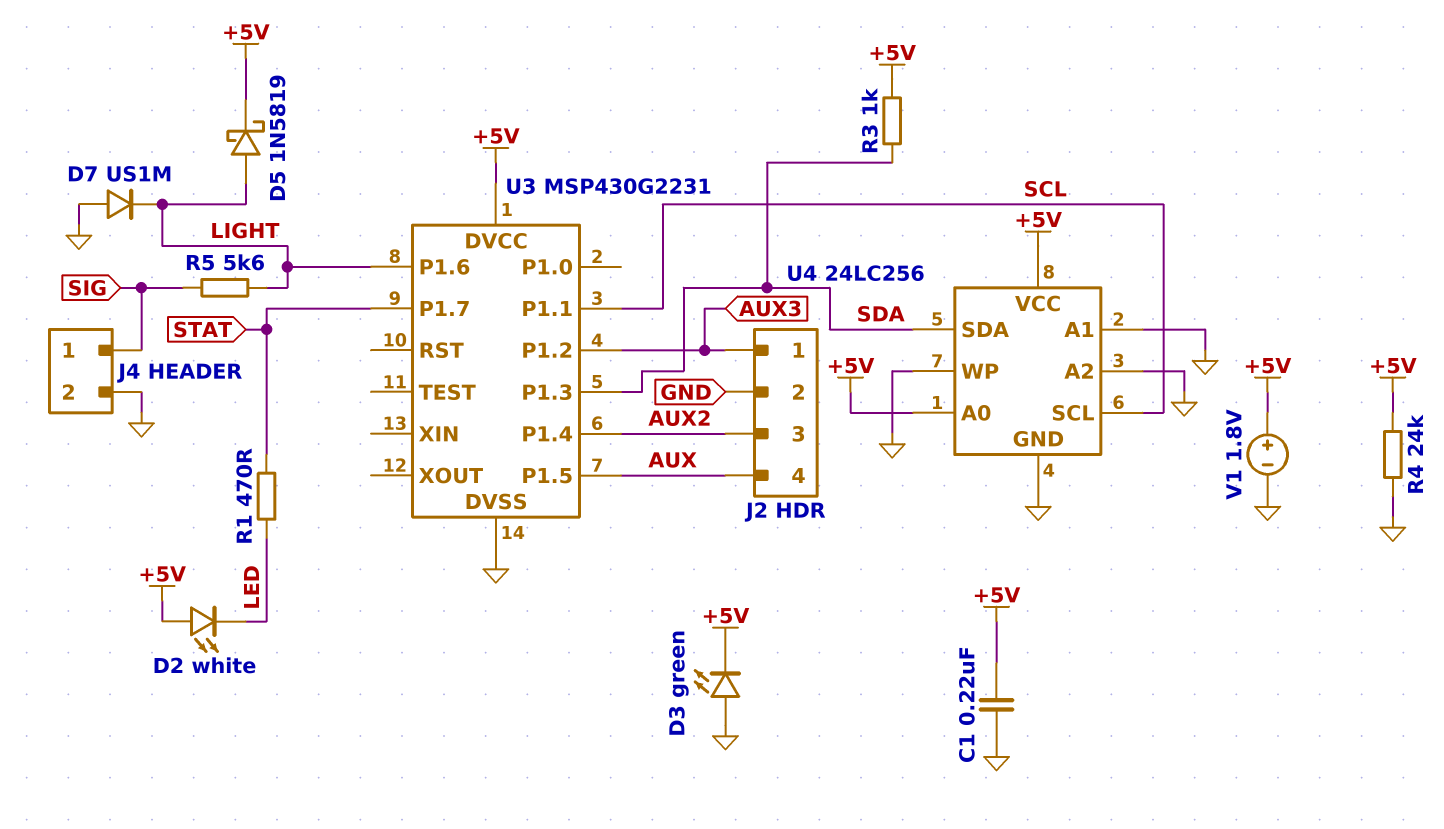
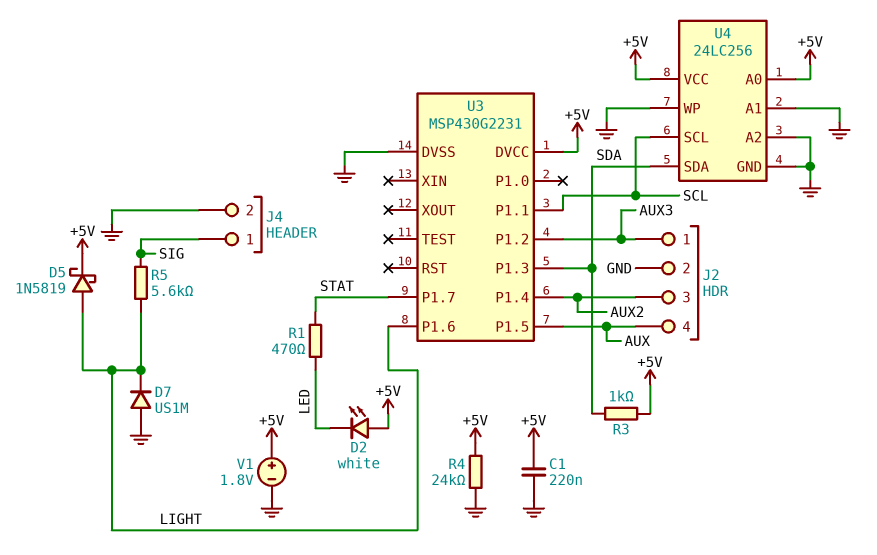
D3: LED green (A GND, K +5V) -> none

